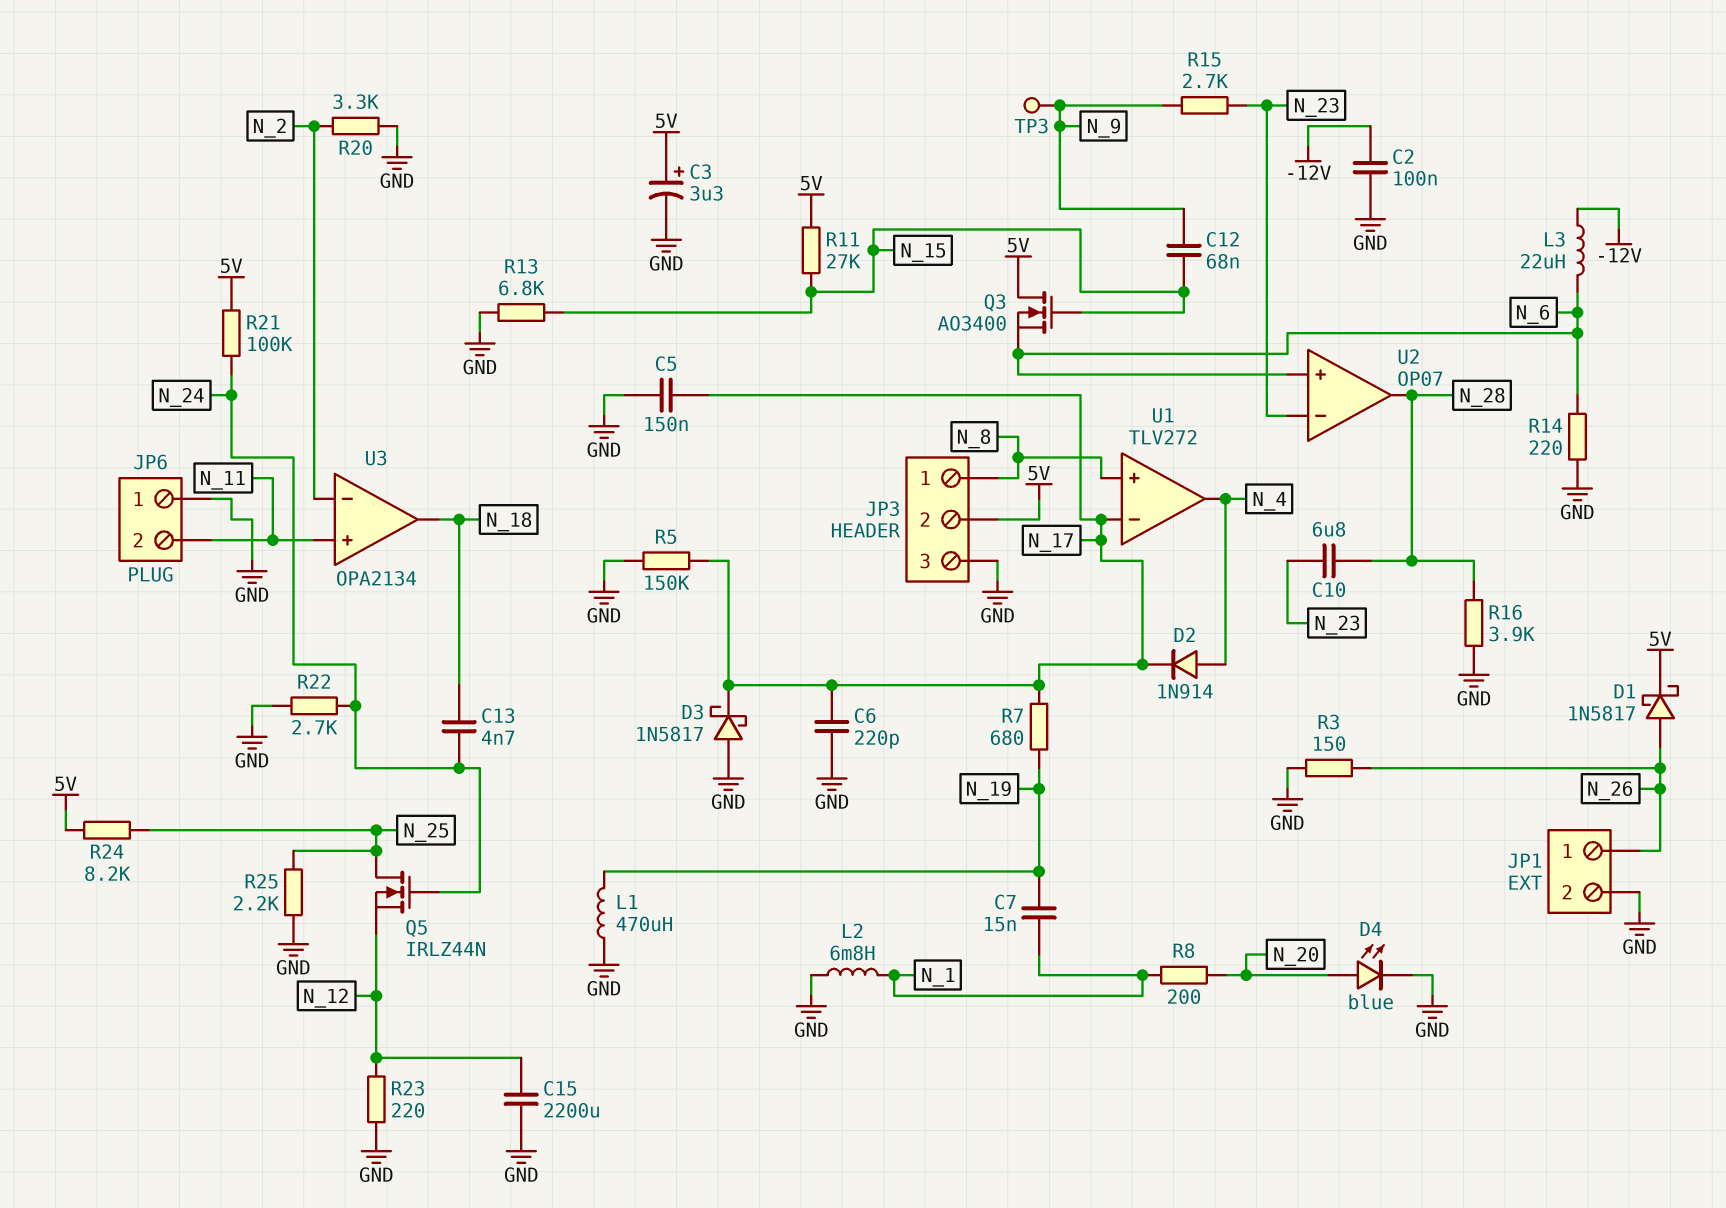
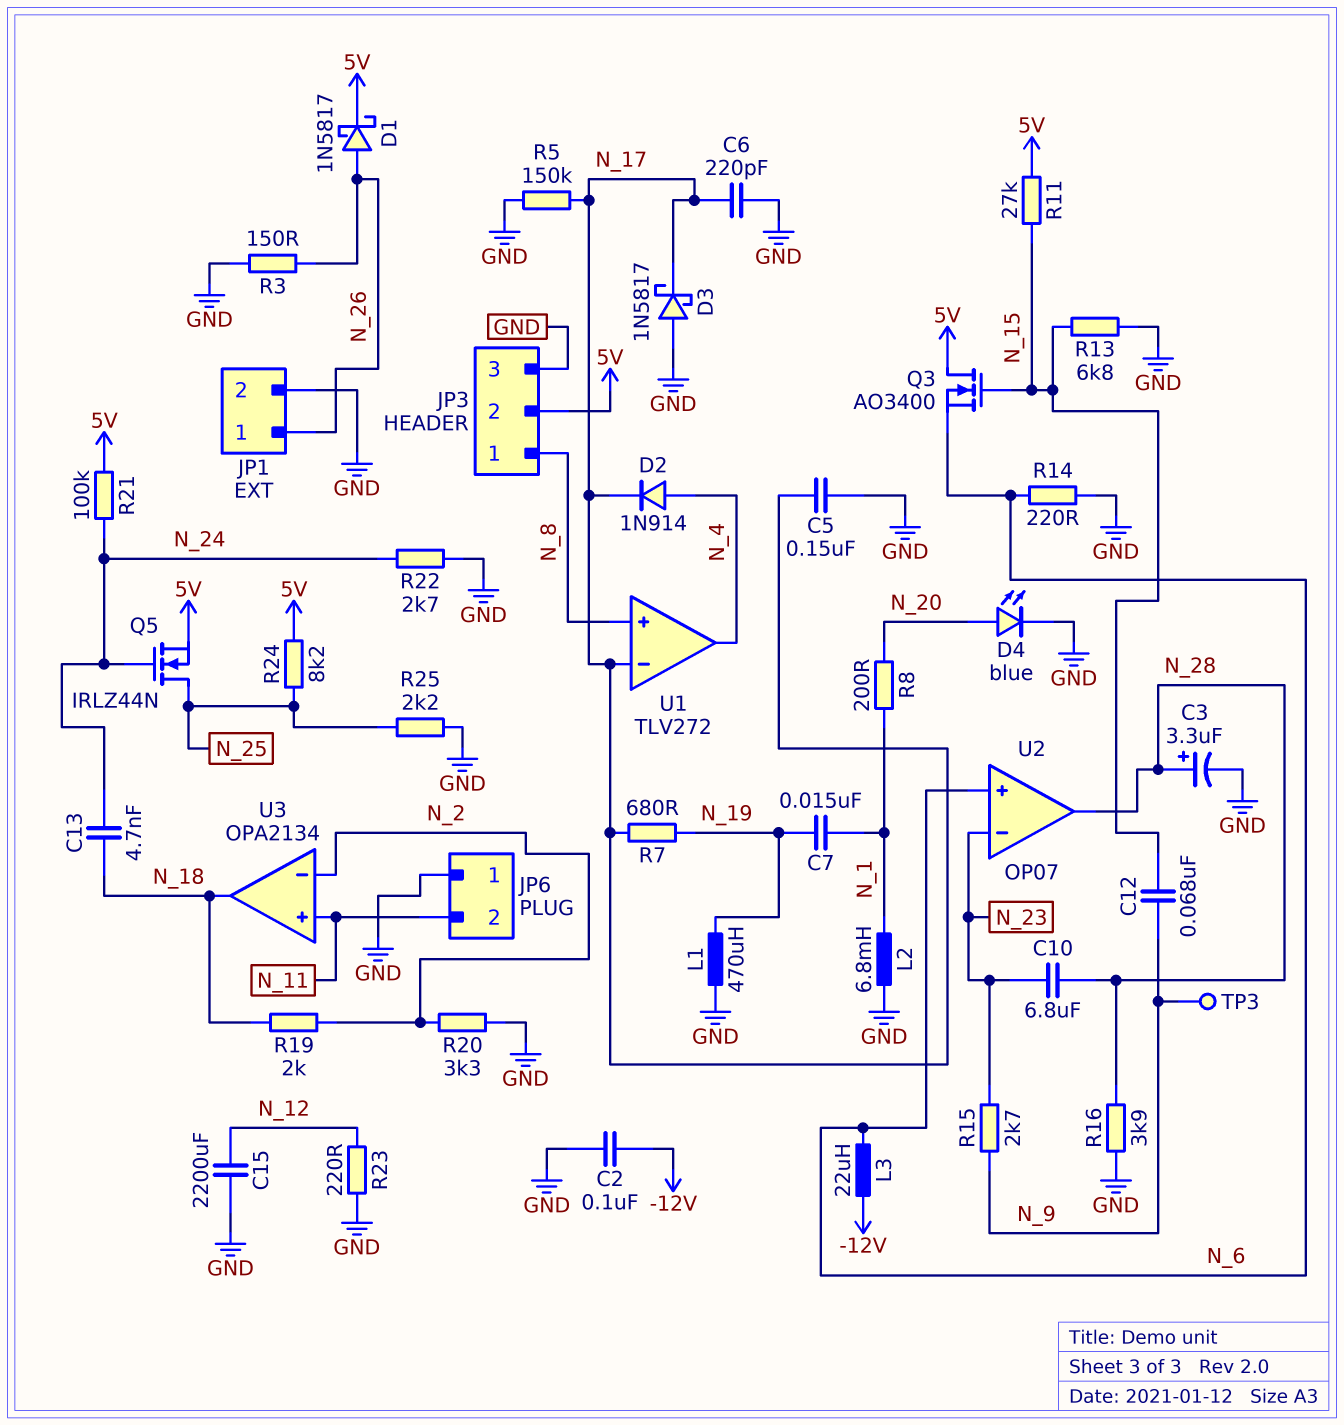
C3: 3.3uF (plus 5V, minus GND) -> 3.3uF (plus N_28, minus GND)
Q5: NMOS IRLZ44N (G N_24, D N_25, S N_12) -> NMOS IRLZ44N (G N_24, D N_25, S 5V)
R19: none -> 2k (N_2, N_18)

